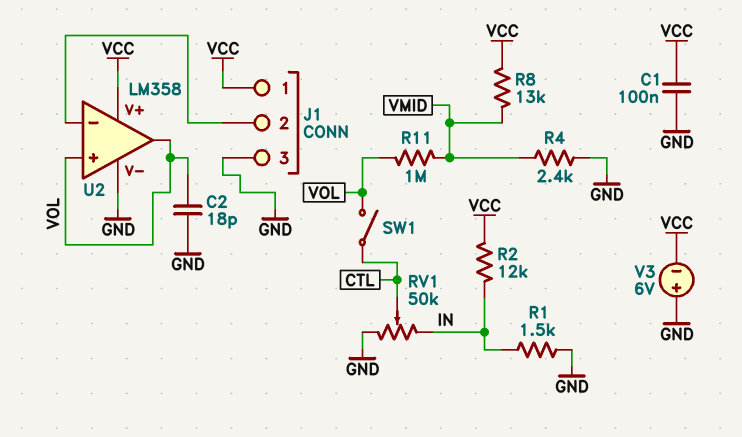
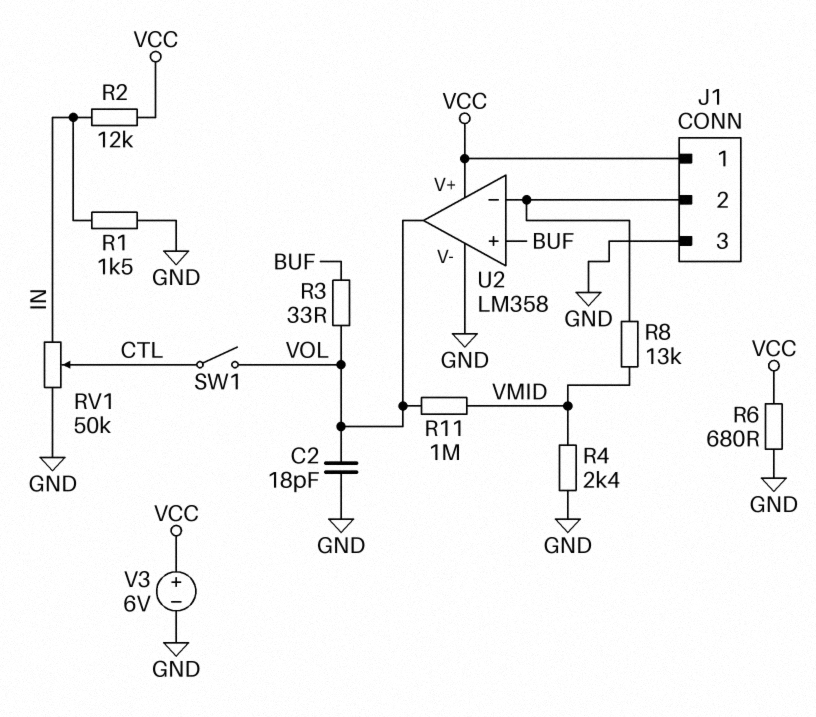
C1: 100nF (GND, VCC) -> none
R3: none -> 33 (BUF, VOL)
R6: none -> 680 (GND, VCC)
R8: 13k (VCC, VMID) -> 13k (J1/2, VMID)
U2 pin in+: VOL -> BUF
V3: 6V (plus GND, minus VCC) -> 6V (plus VCC, minus GND)

